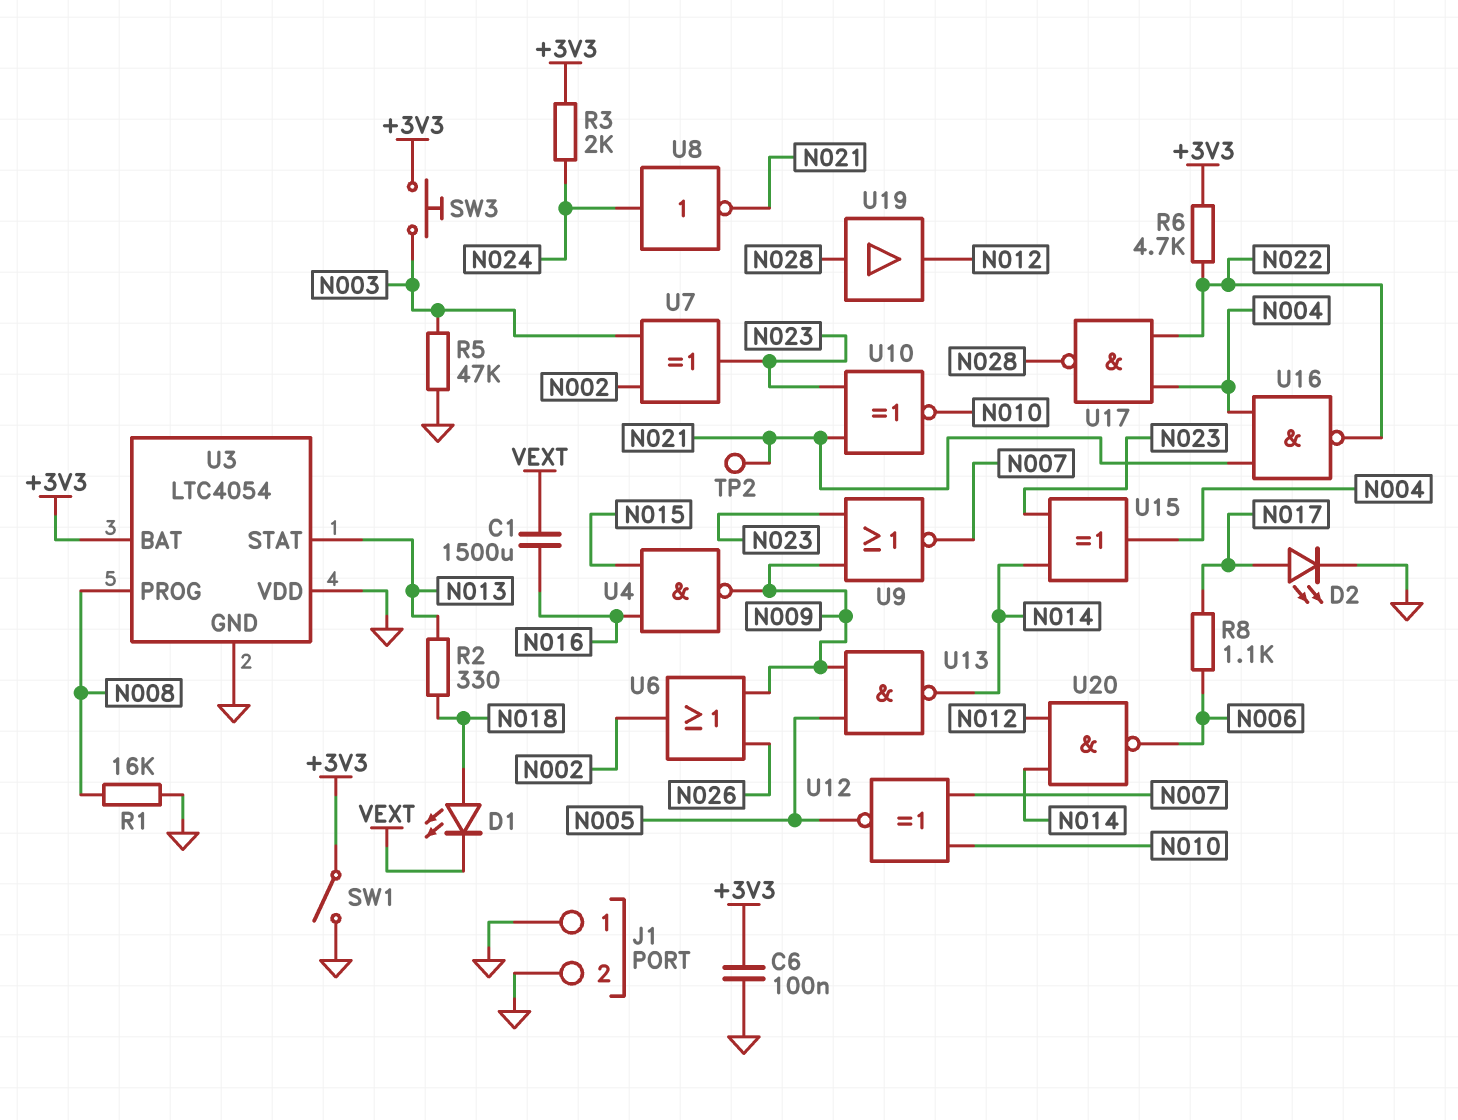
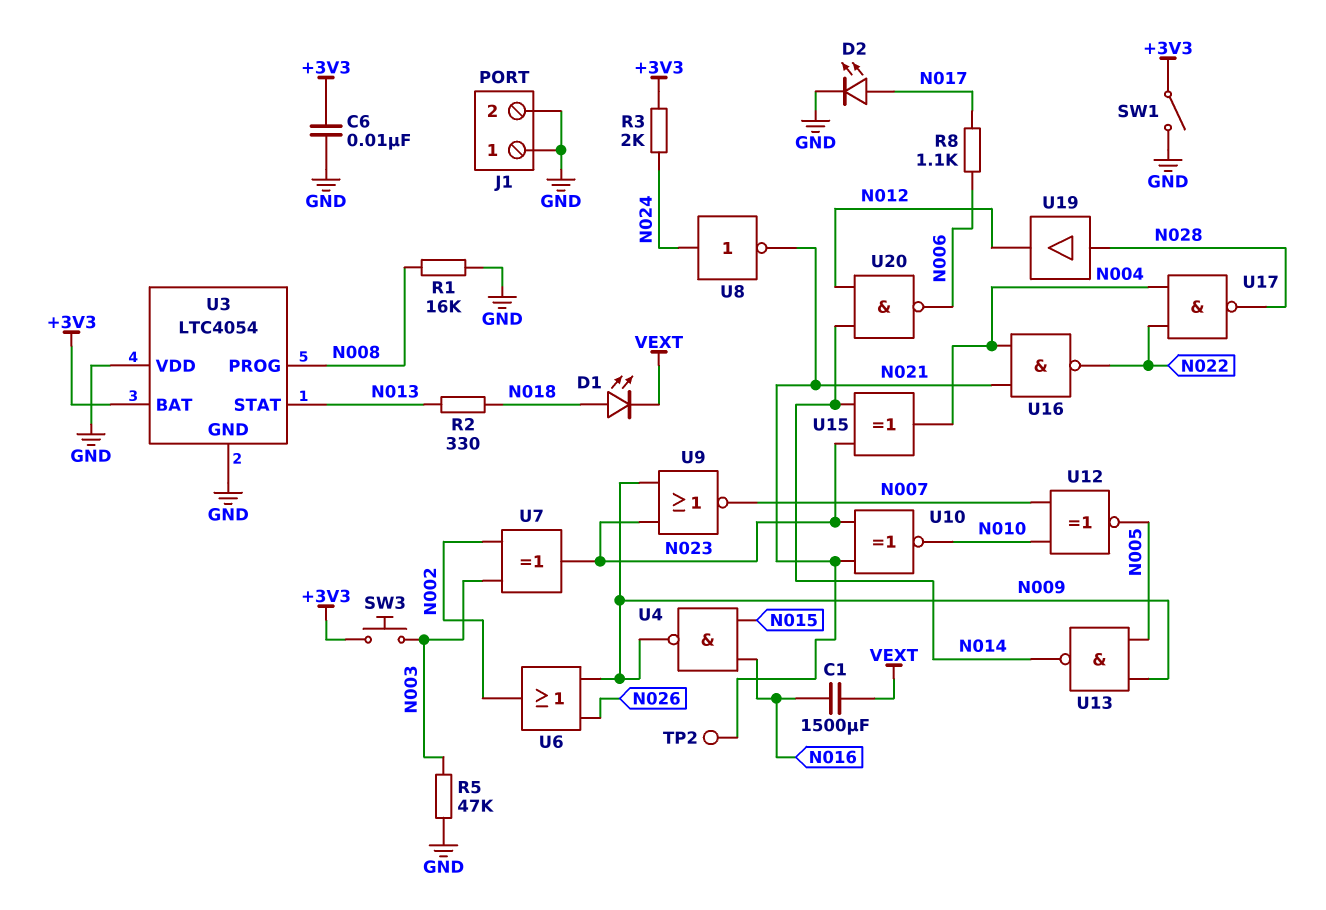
C6: 100nF (+3V3, GND) -> 10nF (+3V3, GND)
R6: 4.7k (+3V3, N022) -> none

